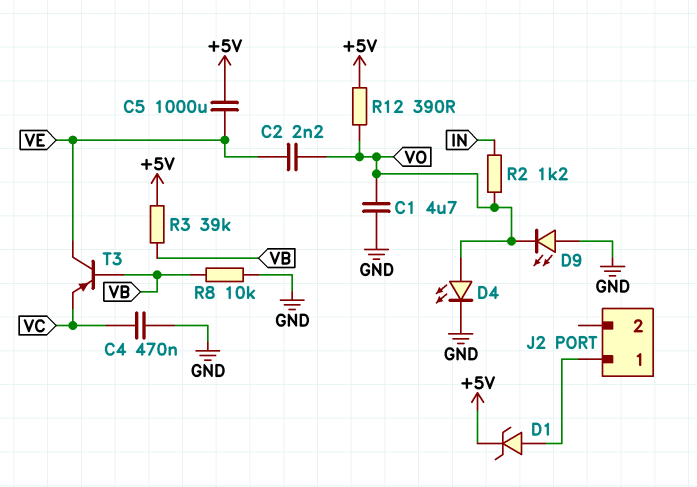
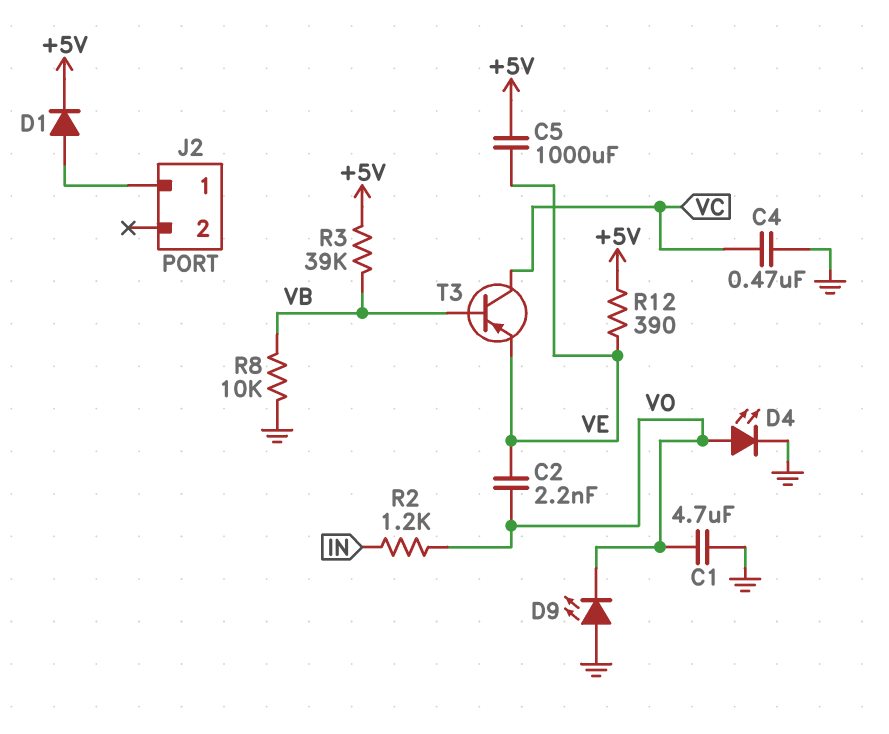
D1: zener (A J2/1, K +5V) -> diode (A J2/1, K +5V)
R12: 390 (+5V, VO) -> 390 (+5V, VE)
T3: PNP (B VB, C VE, E VC) -> PNP (B VB, C VC, E VE)

